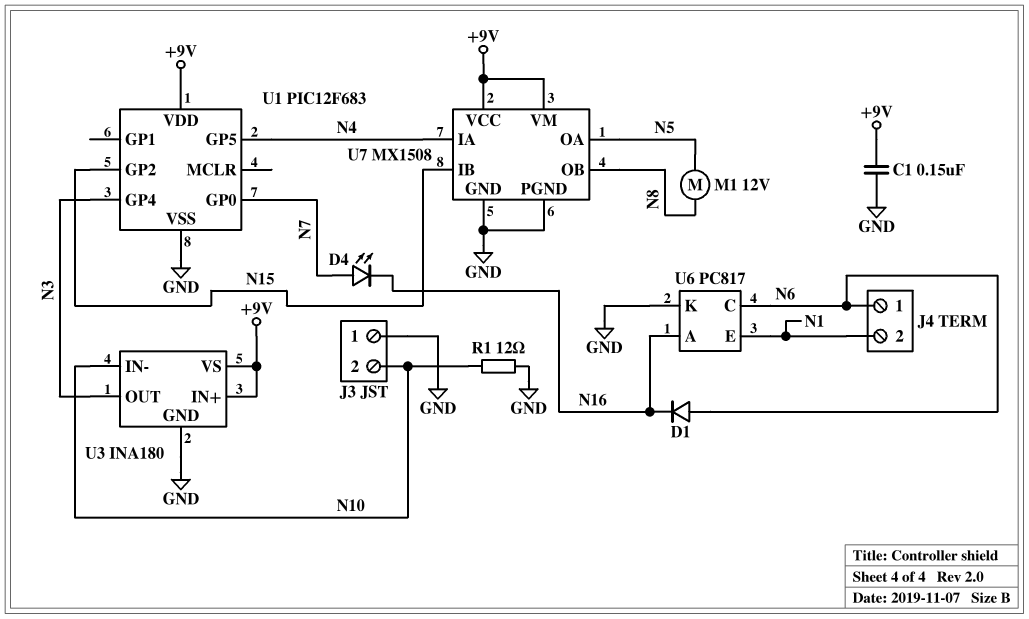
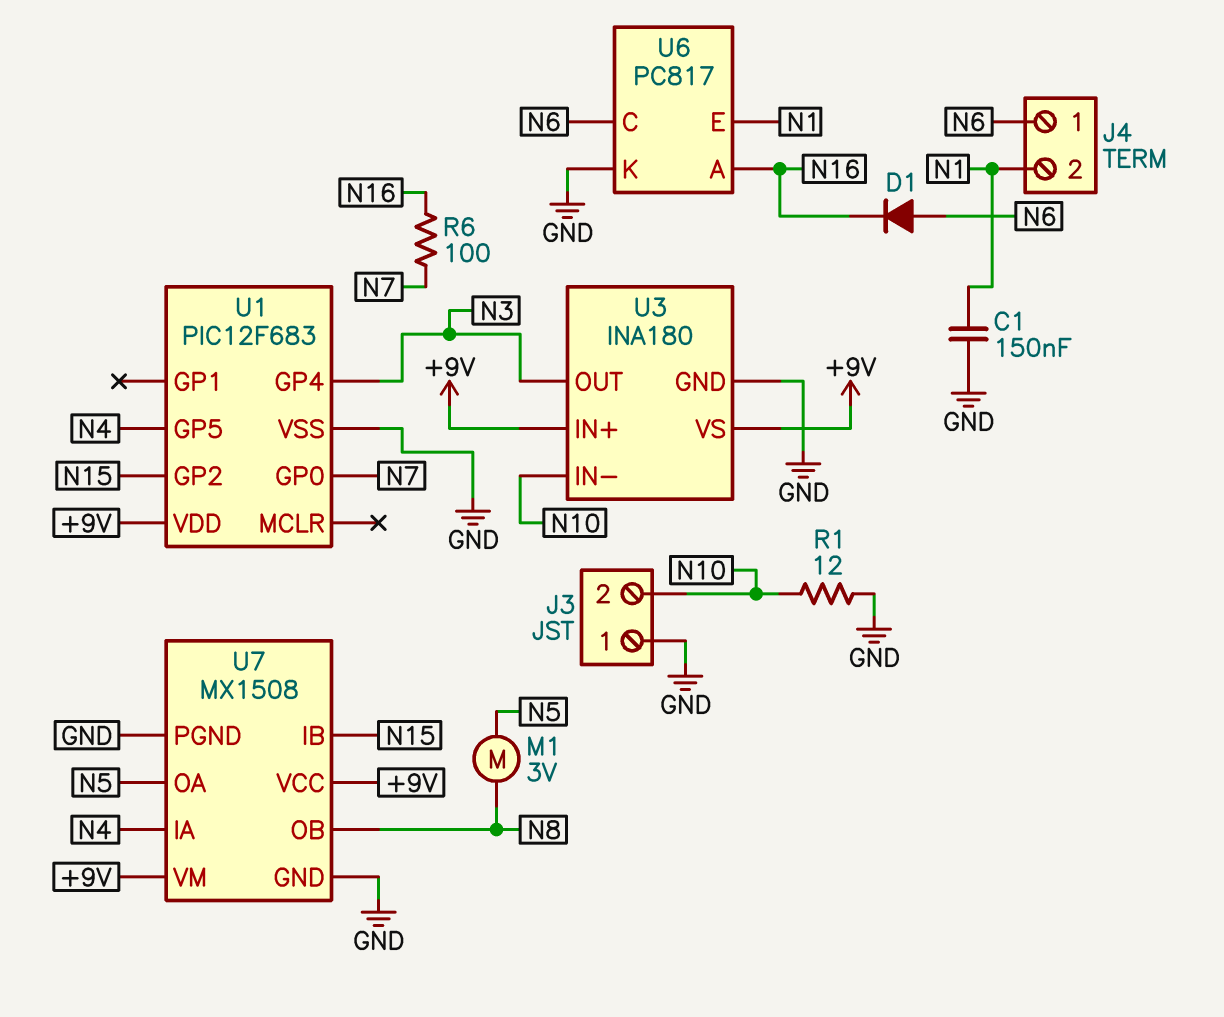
C1: 150nF (+9V, GND) -> 150nF (GND, N1)
D4: LED (A N7, K N16) -> none
M1: motor 12V (N5, N8) -> motor 3V (N5, N8)
R6: none -> 100 (N7, N16)

